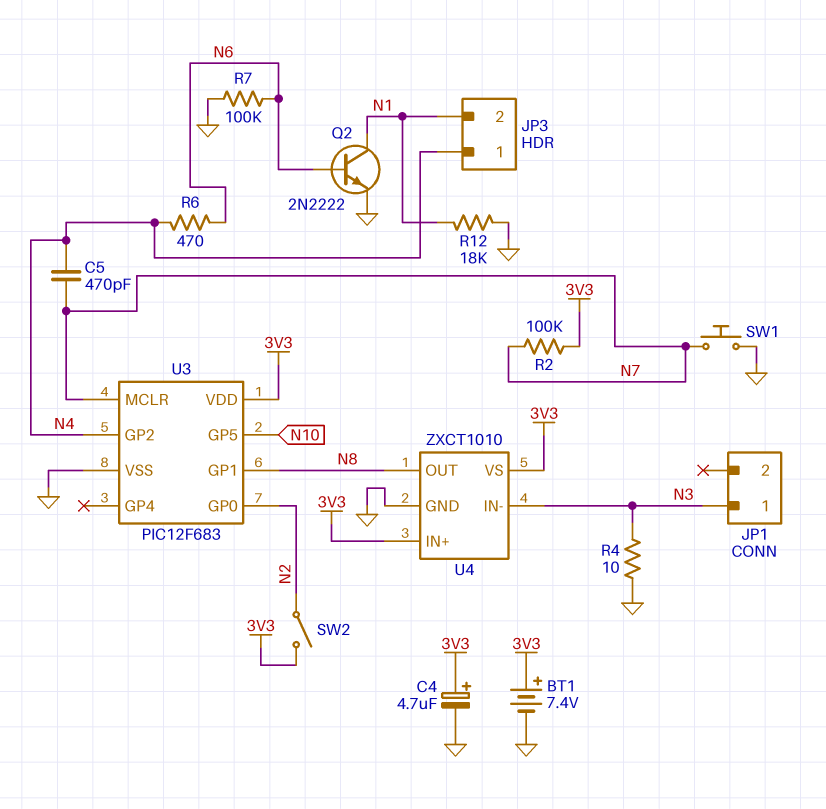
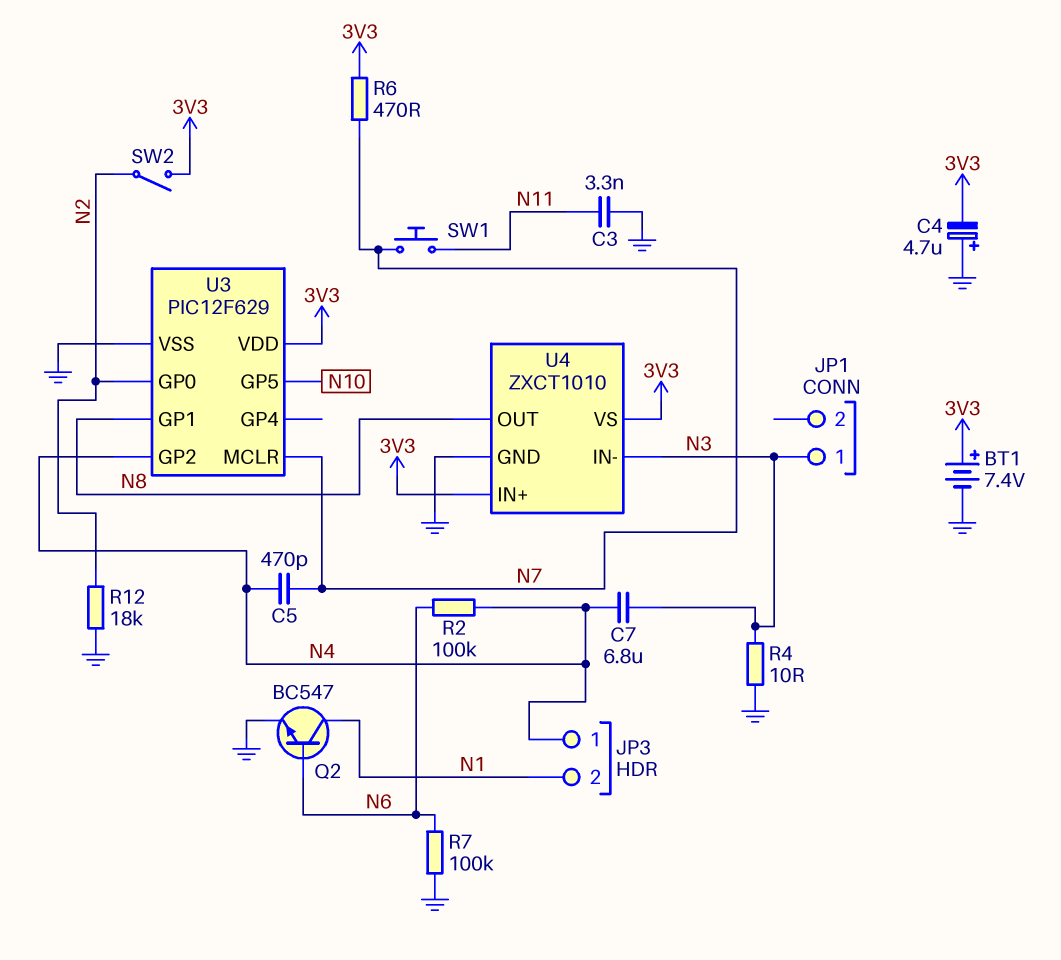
C3: none -> 3.3nF (GND, N11)
C4: 4.7uF (plus 3V3, minus GND) -> 4.7uF (plus GND, minus 3V3)
C7: none -> 6.8uF (N3, N4)
Q2: NPN 2N2222 (B N6, C N1, E GND) -> NPN BC547 (B N6, C N1, E GND)
R2: 100k (3V3, N7) -> 100k (N4, N6)
R6: 470 (N4, N6) -> 470 (3V3, N7)
R12: 18k (GND, N1) -> 18k (GND, N2)
SW1: button (GND, N7) -> button (N7, N11)
U3: PIC12F683 -> PIC12F629

